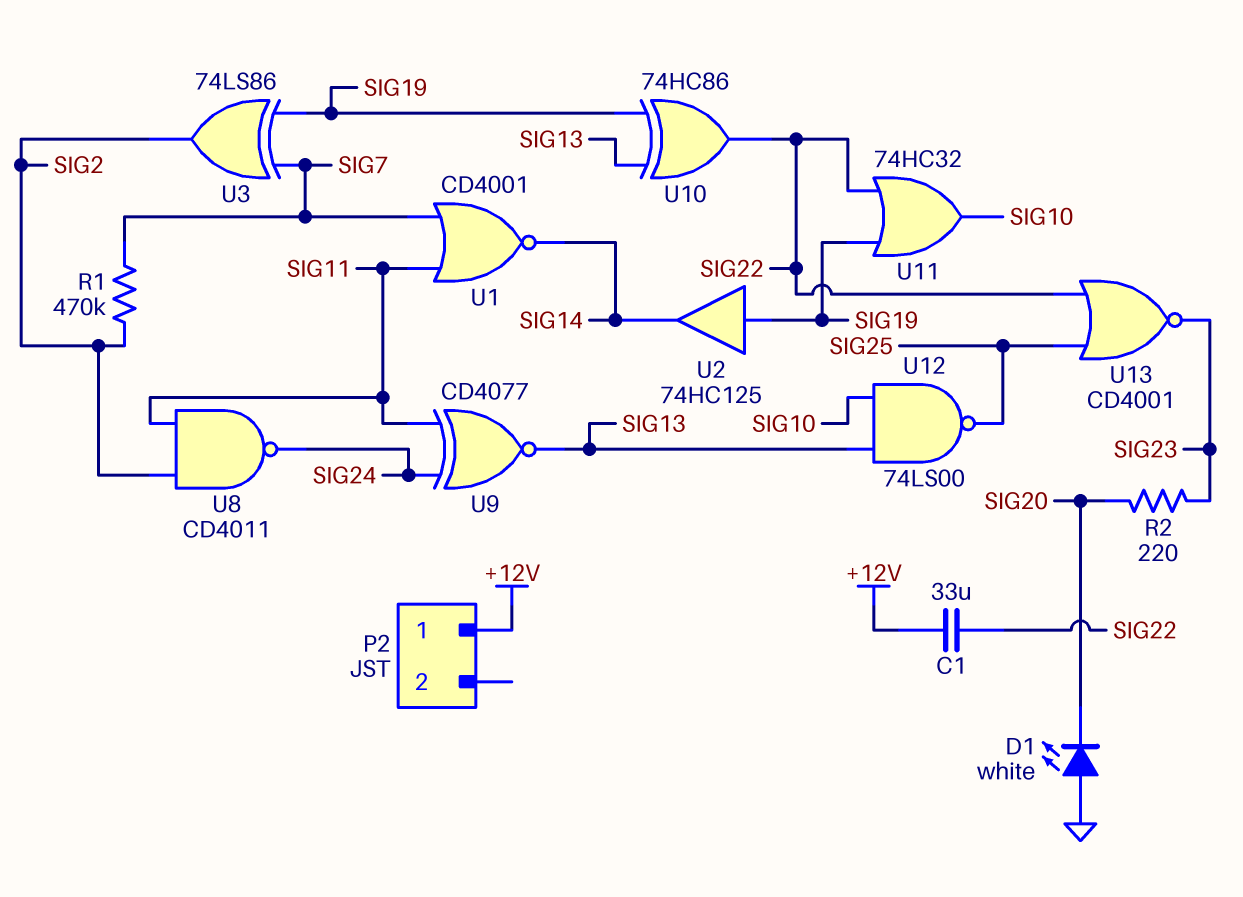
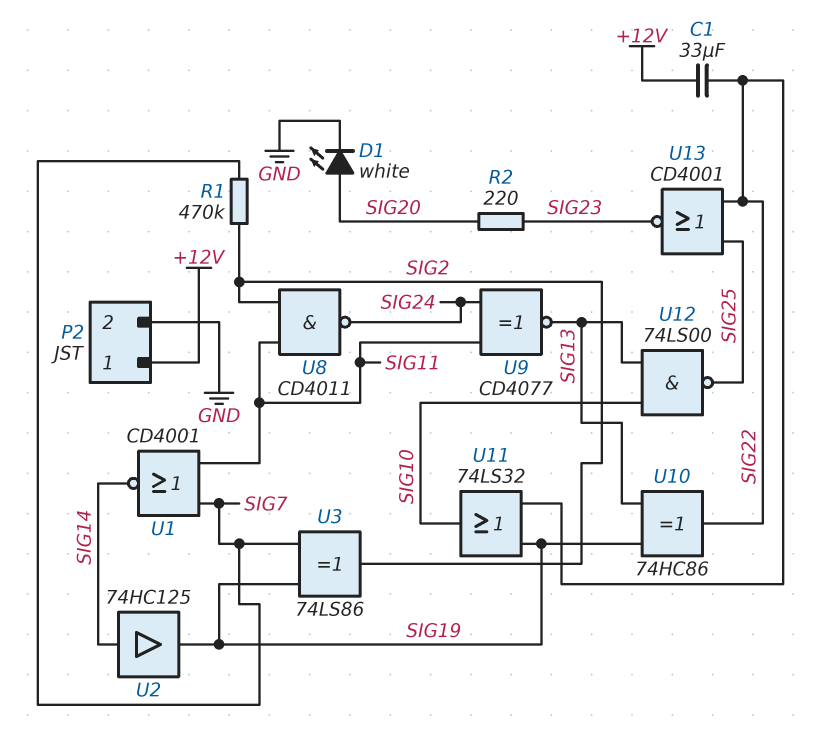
D1: LED white (A GND, K SIG20) -> LED white (A SIG20, K GND)
P2 pin 2: none -> GND
U2: buffer 74HC125 (in SIG19, out SIG14) -> buffer 74HC125 (in SIG14, out SIG19)
U11: OR 74HC32 (in SIG19, in SIG22, out SIG10) -> OR 74LS32 (in SIG19, in SIG22, out SIG10)

